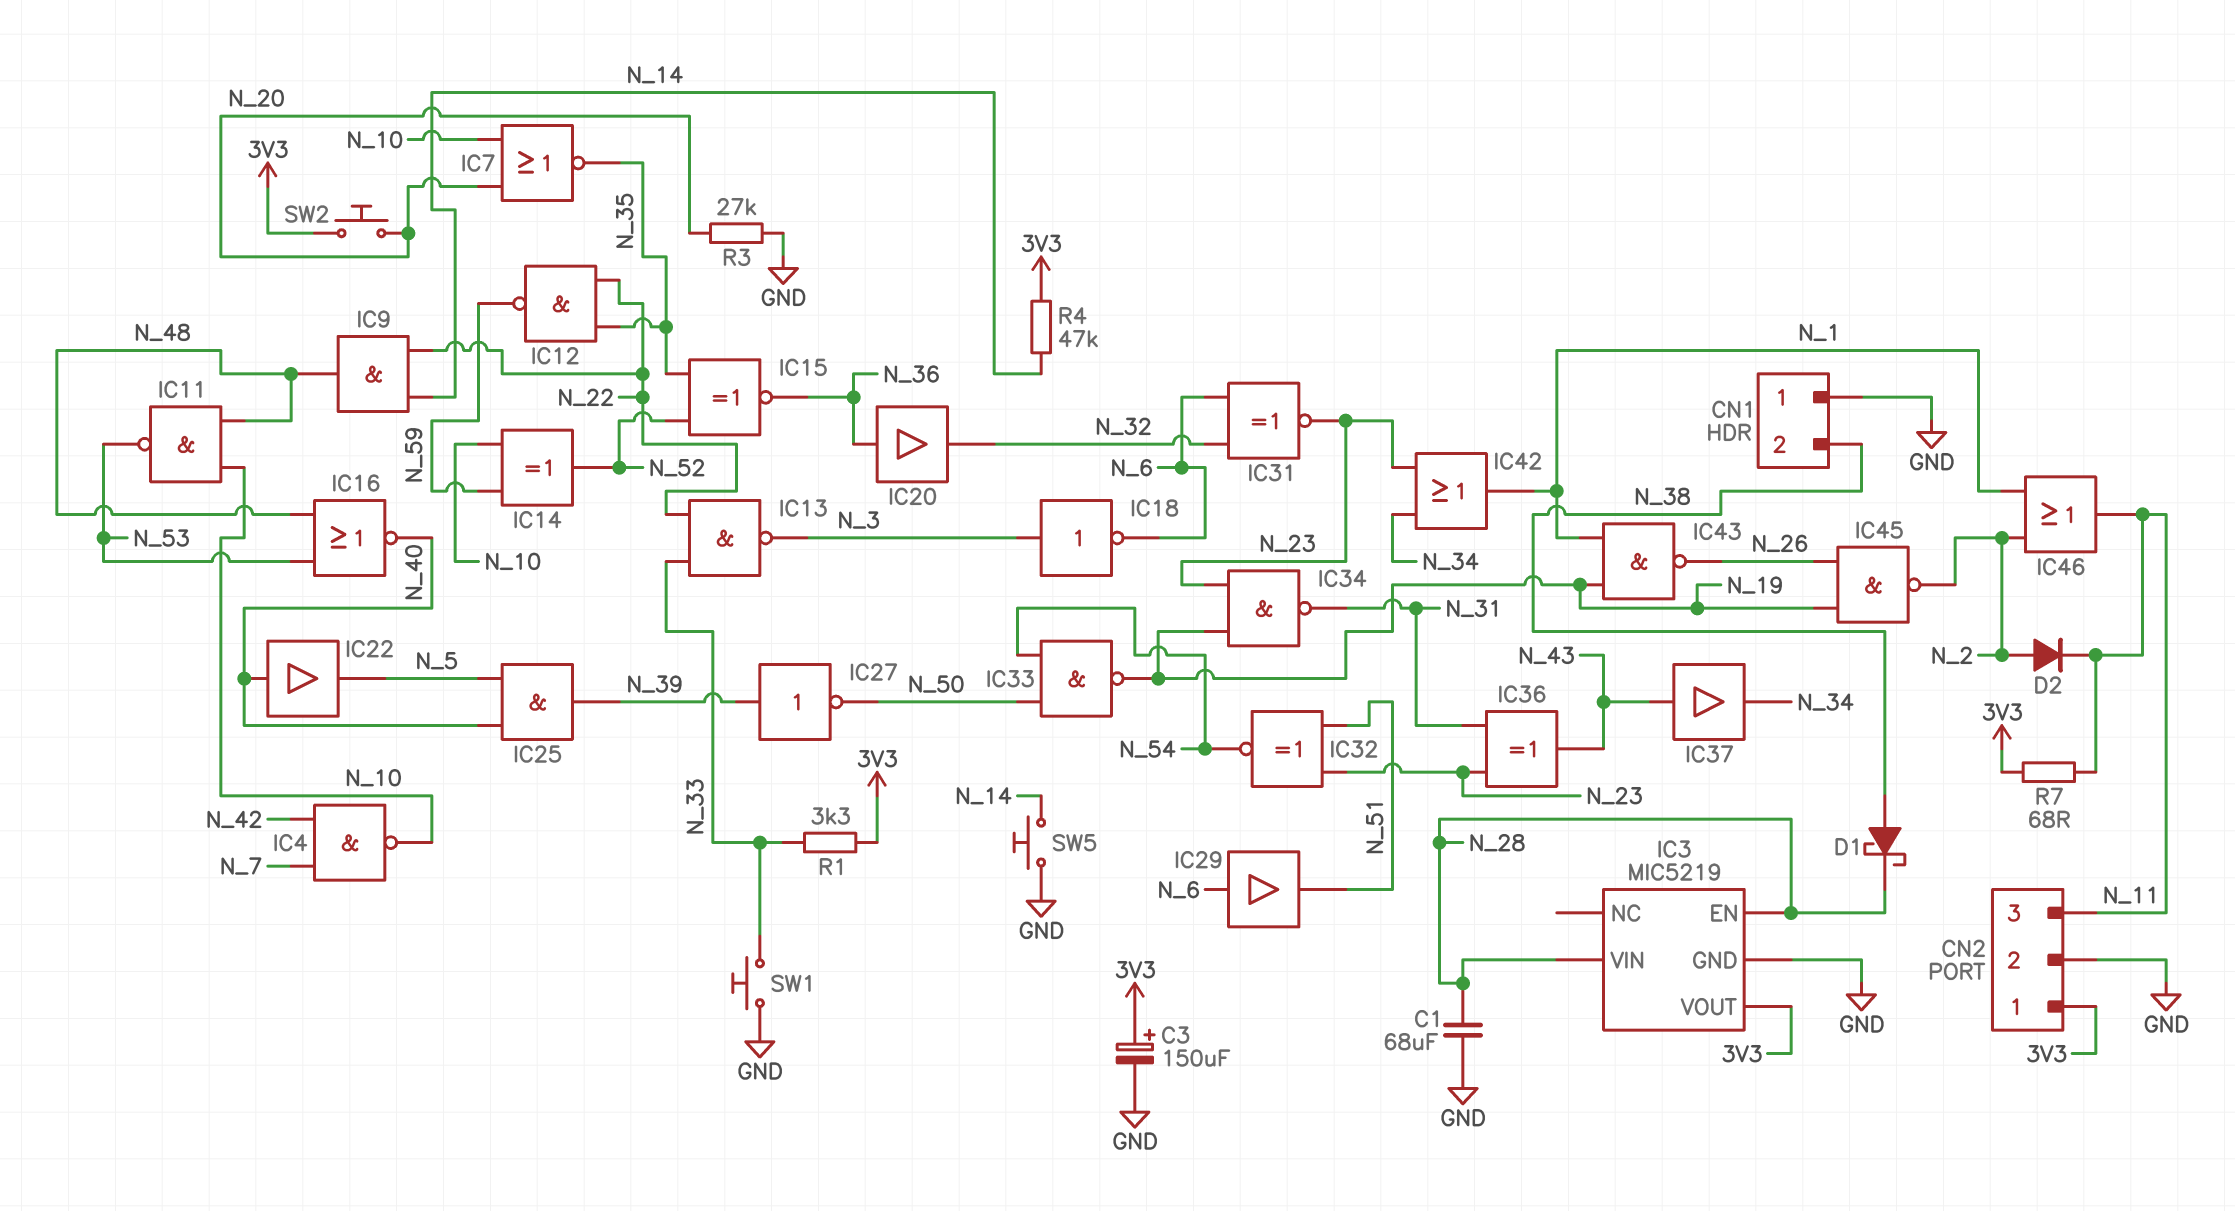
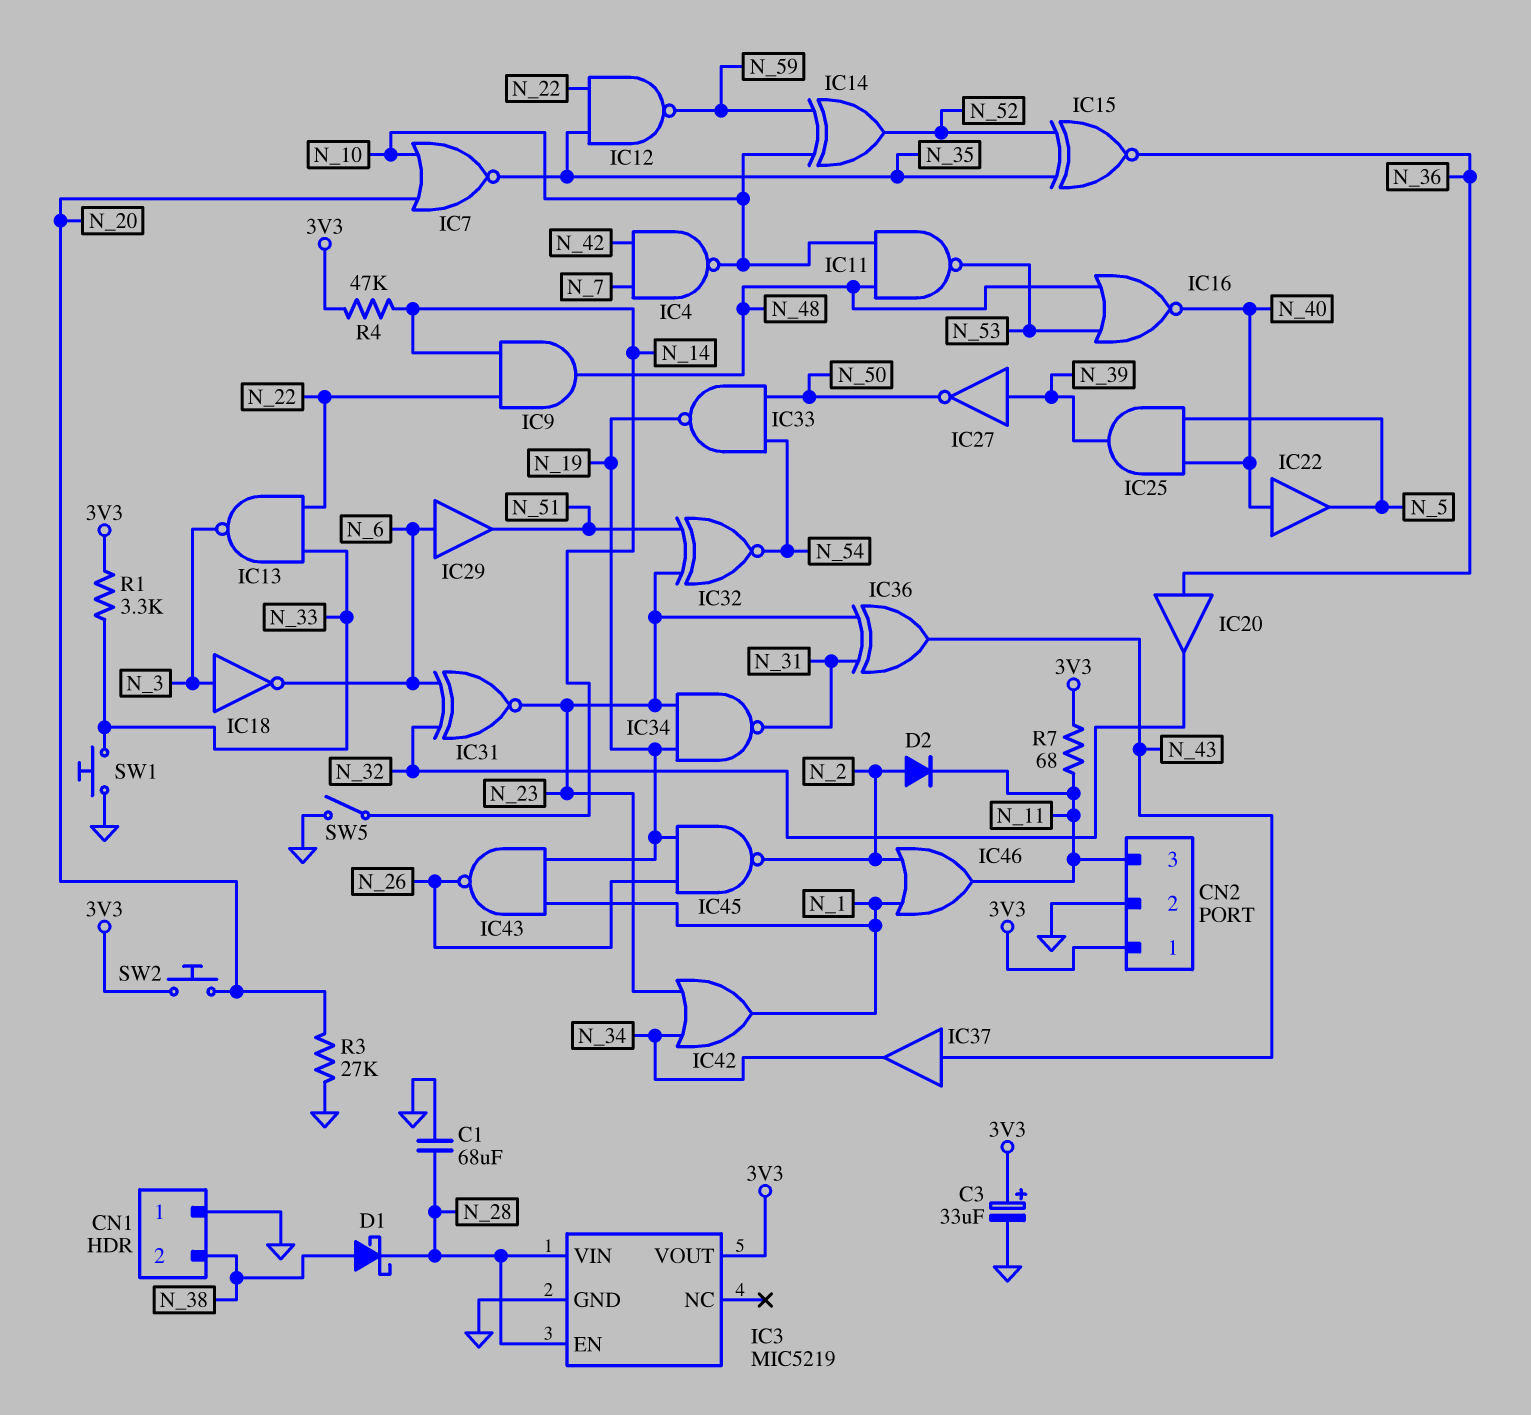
C3: 150uF (plus 3V3, minus GND) -> 33uF (plus 3V3, minus GND)
SW5: button (GND, N_14) -> switch (GND, N_14)

